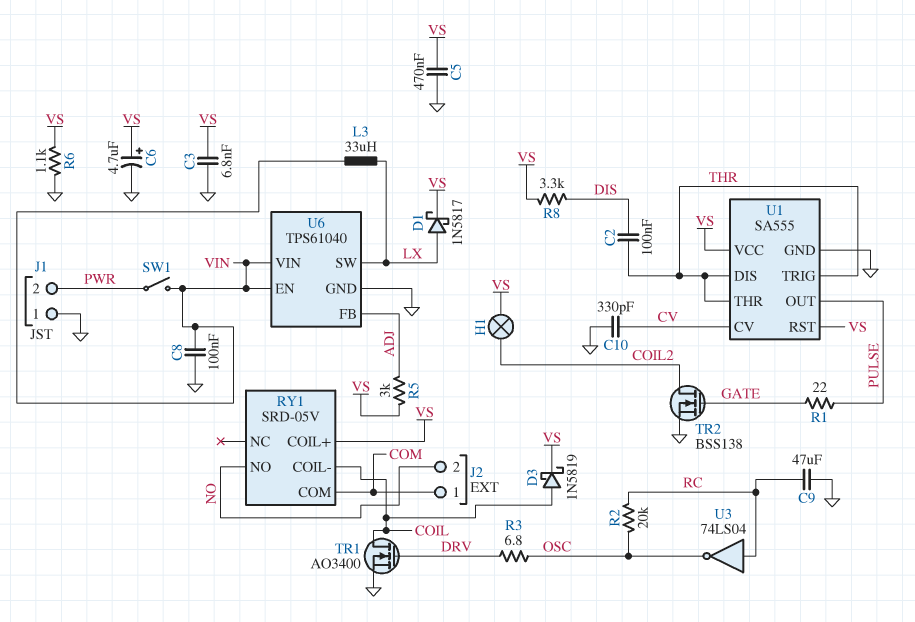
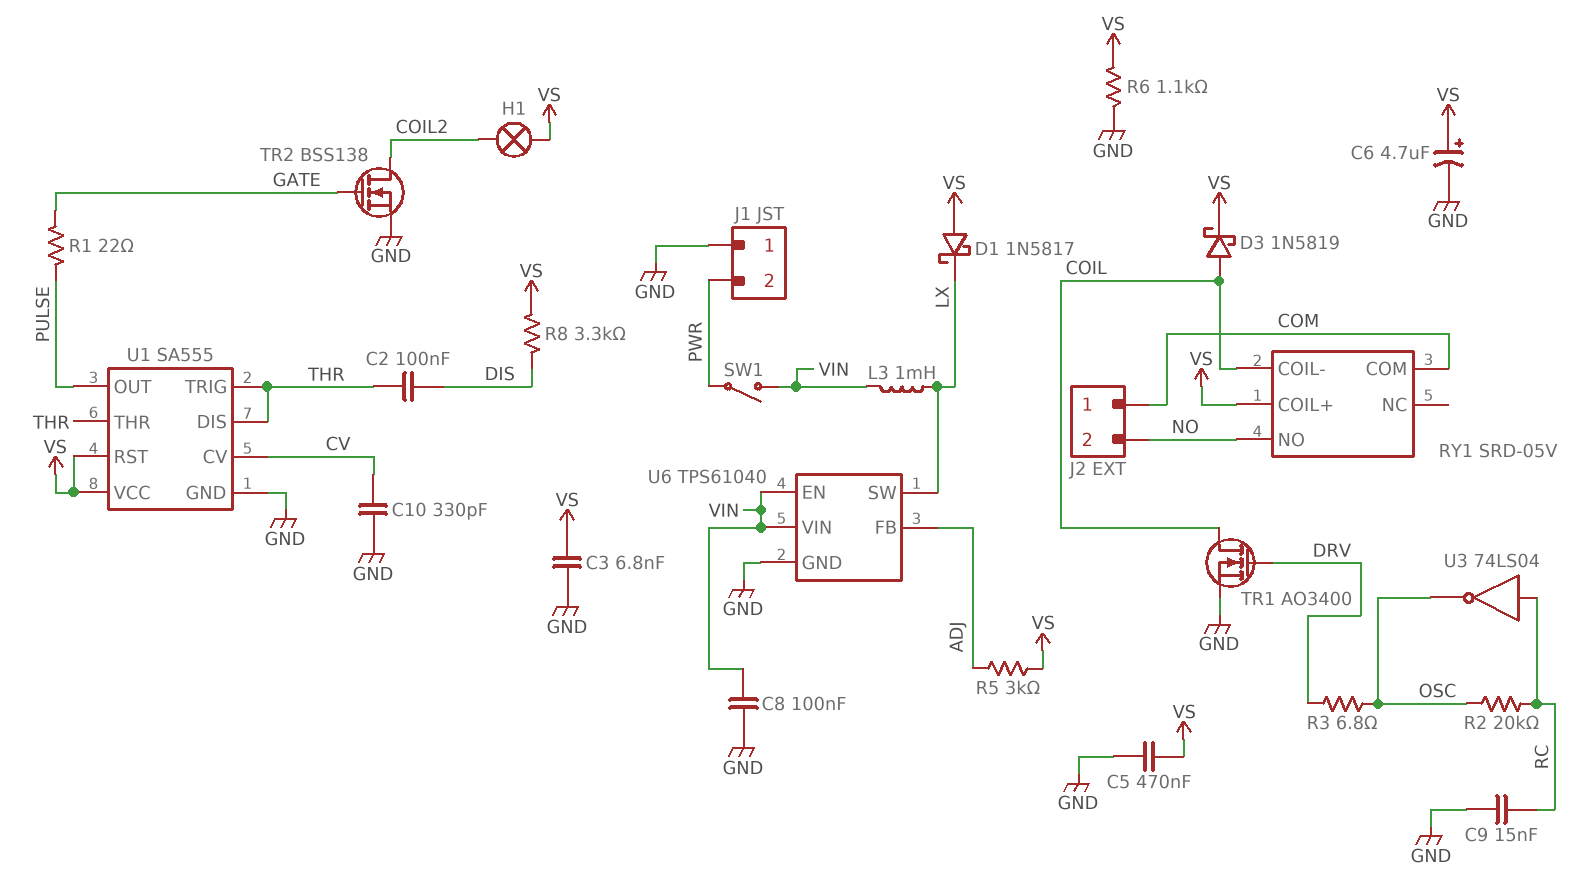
C9: 47uF (GND, RC) -> 15nF (GND, RC)
D1: schottky 1N5817 (A LX, K VS) -> schottky 1N5817 (A VS, K LX)
L3: 33uH (LX, VIN) -> 1mH (LX, VIN)

